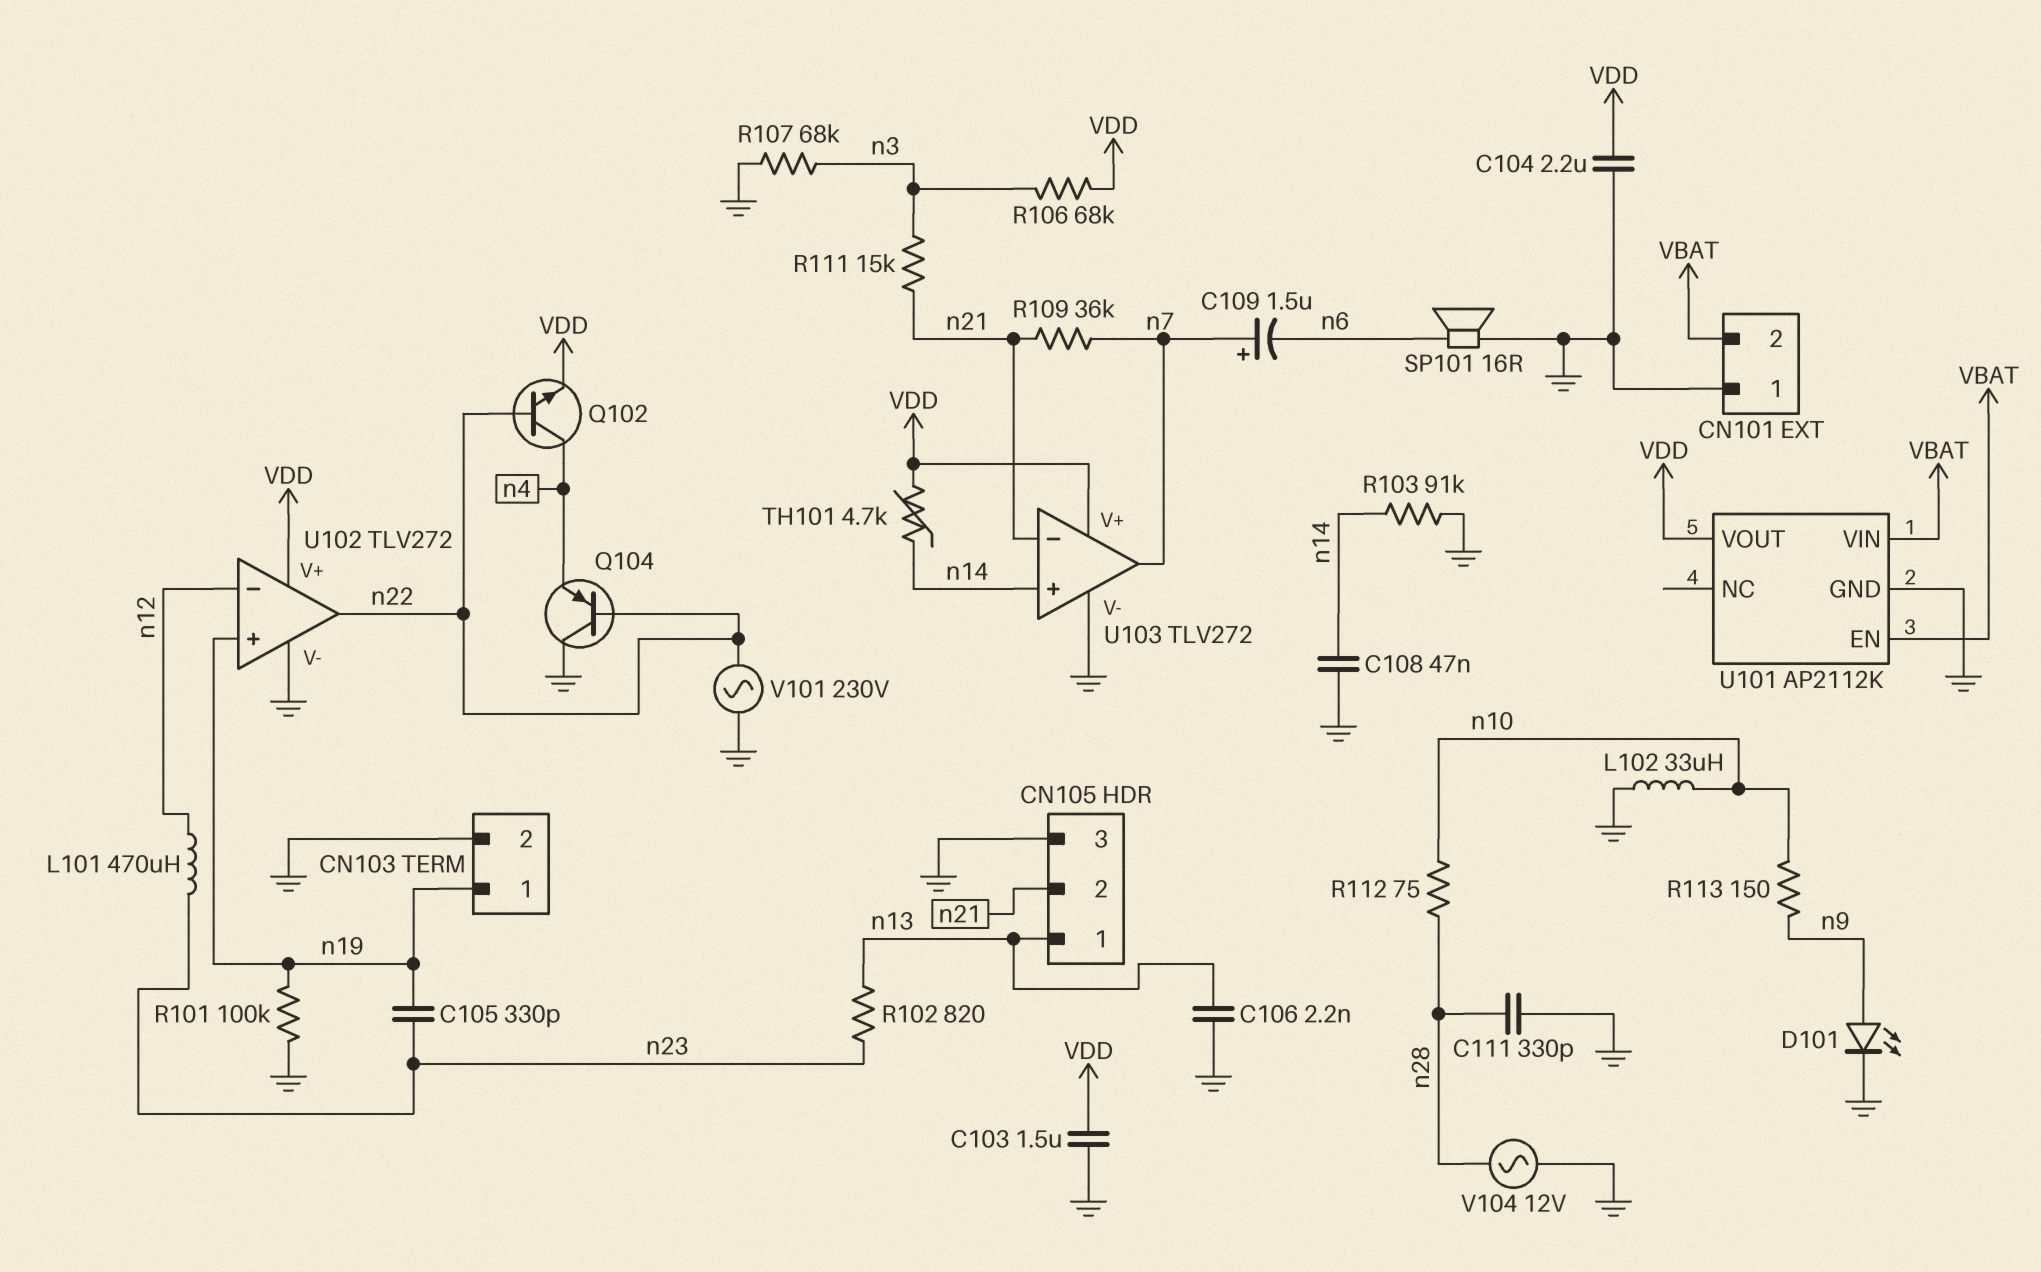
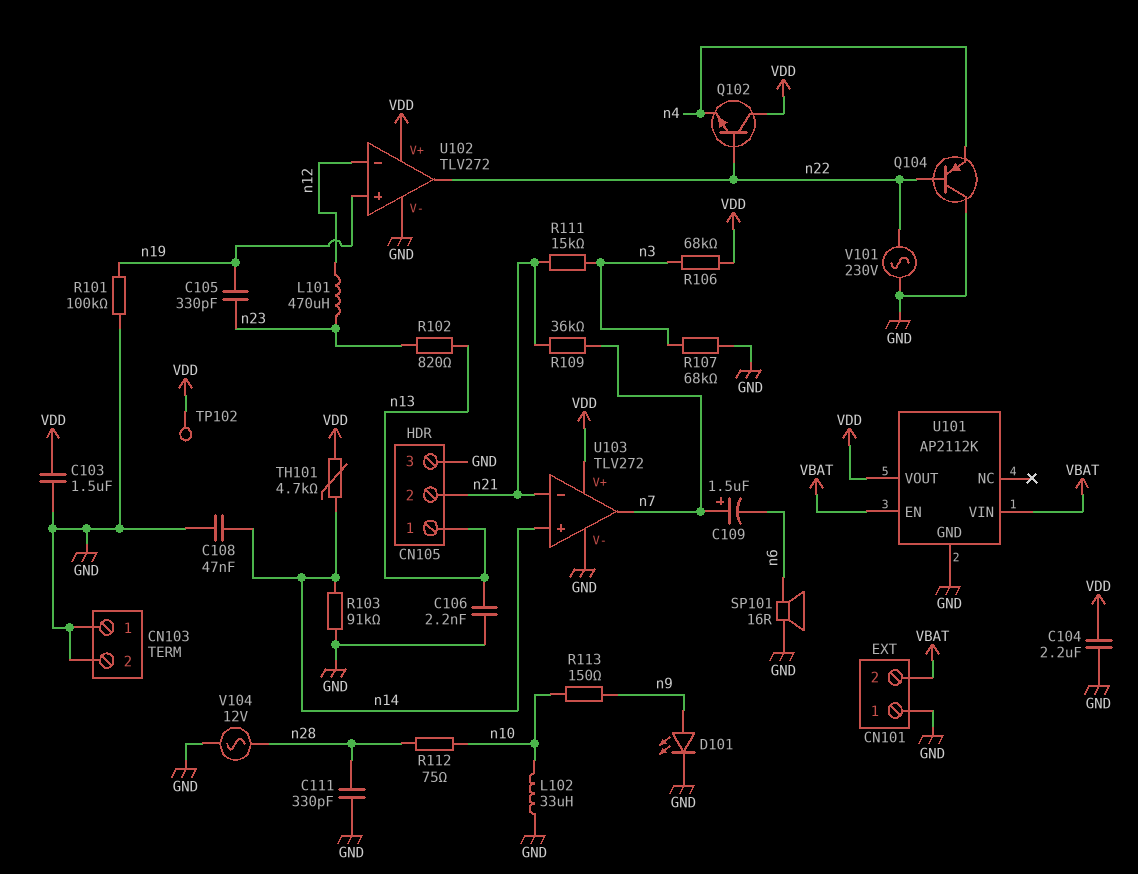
CN103 pin 1: n19 -> GND
Q102: NPN (B n22, C n4, E VDD) -> NPN (B n22, C VDD, E n4)
TP102: none -> test point (VDD)

